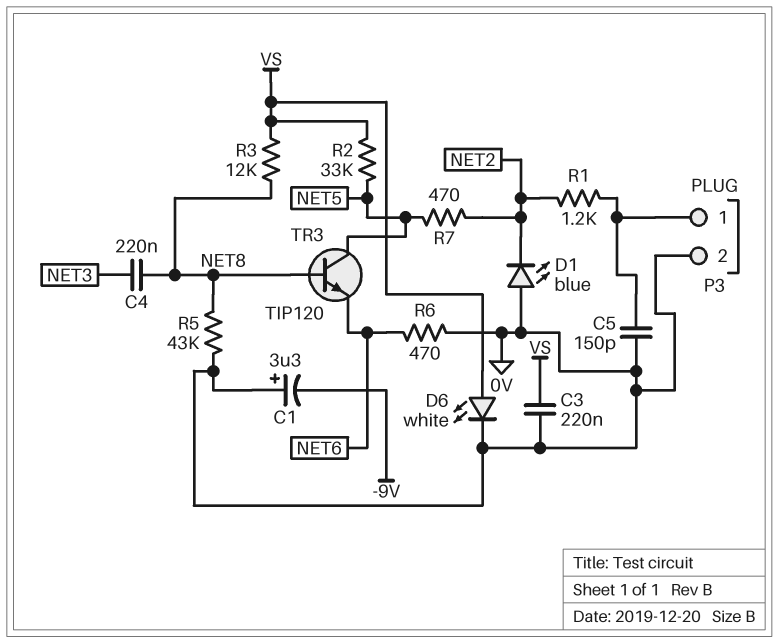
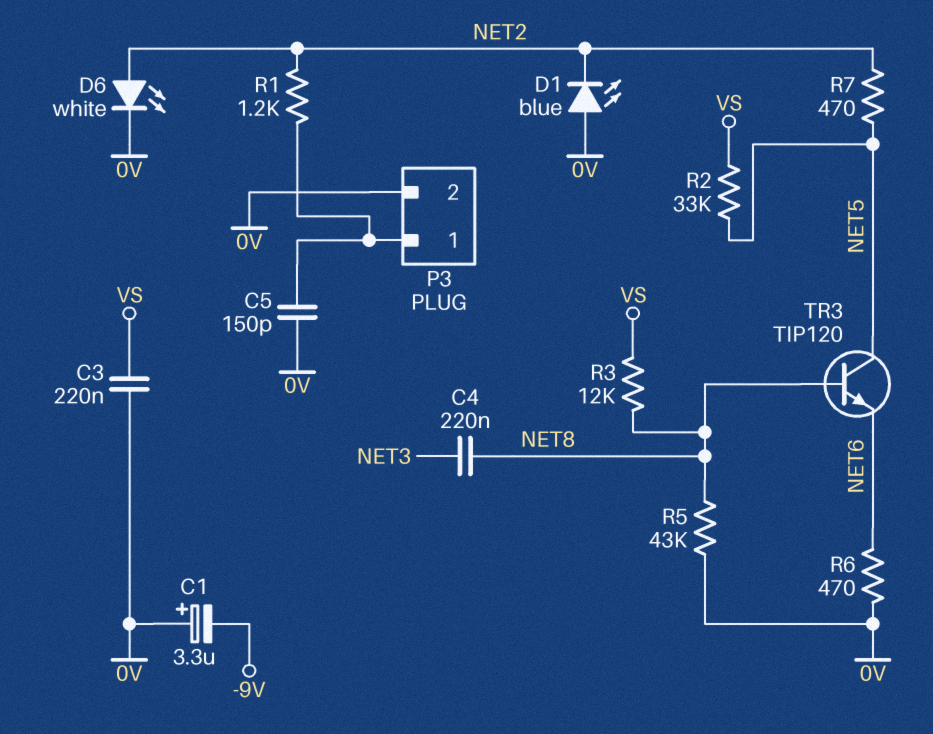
D6: LED white (A VS, K 0V) -> LED white (A NET2, K 0V)

